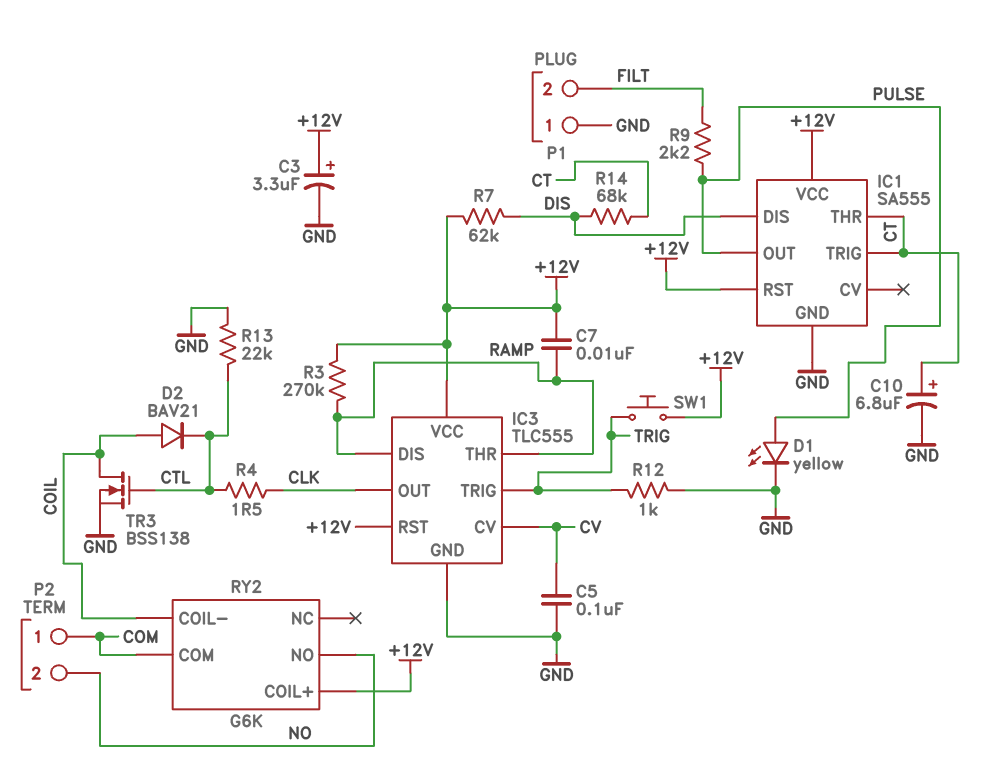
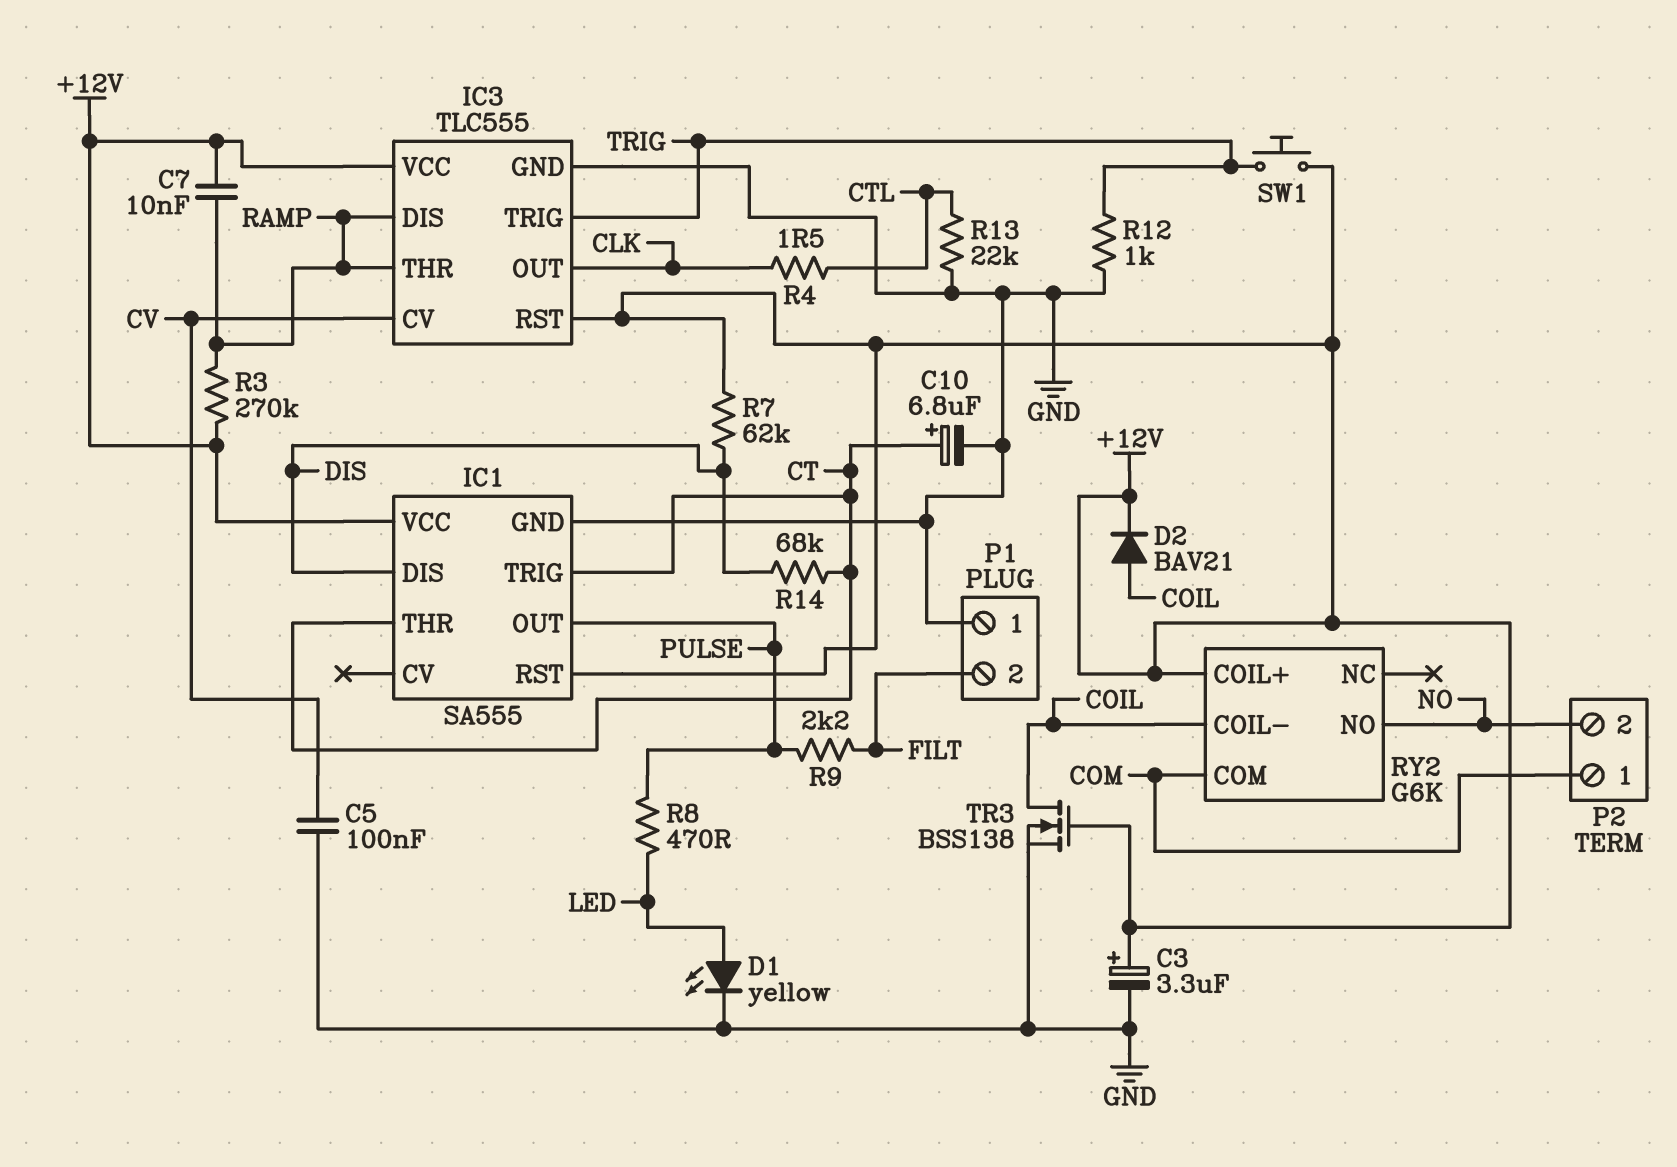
D1: LED yellow (A PULSE, K GND) -> LED yellow (A LED, K GND)
D2: diode BAV21 (A COIL, K CTL) -> diode BAV21 (A COIL, K +12V)
R8: none -> 470 (LED, PULSE)
TR3: NMOS BSS138 (G CTL, D COIL, S GND) -> NMOS BSS138 (G +12V, D COIL, S GND)

